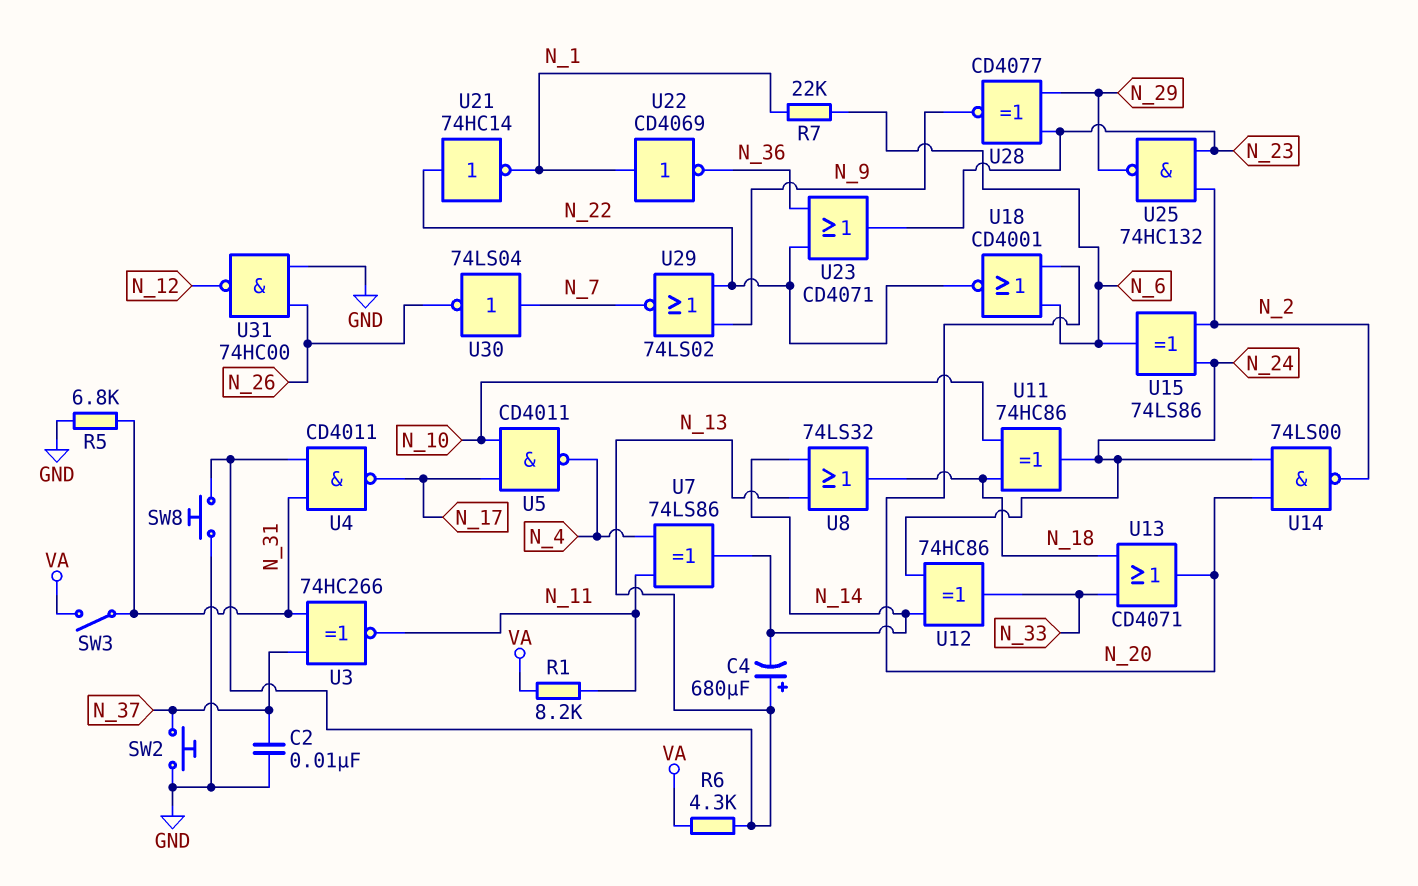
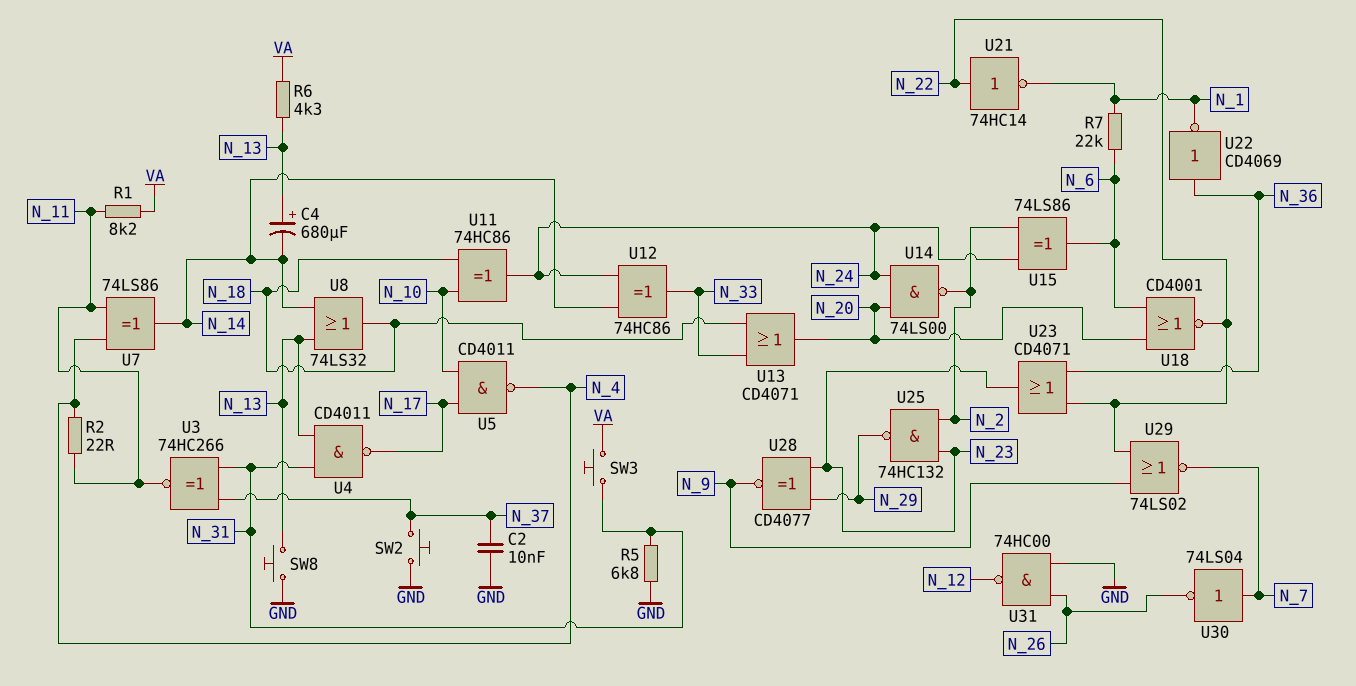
R2: none -> 22 (N_4, N_11)
SW3: switch (N_31, VA) -> button (N_31, VA)
U22: NOT CD4069 (in N_1, out N_36) -> NOT CD4069 (in N_36, out N_1)

